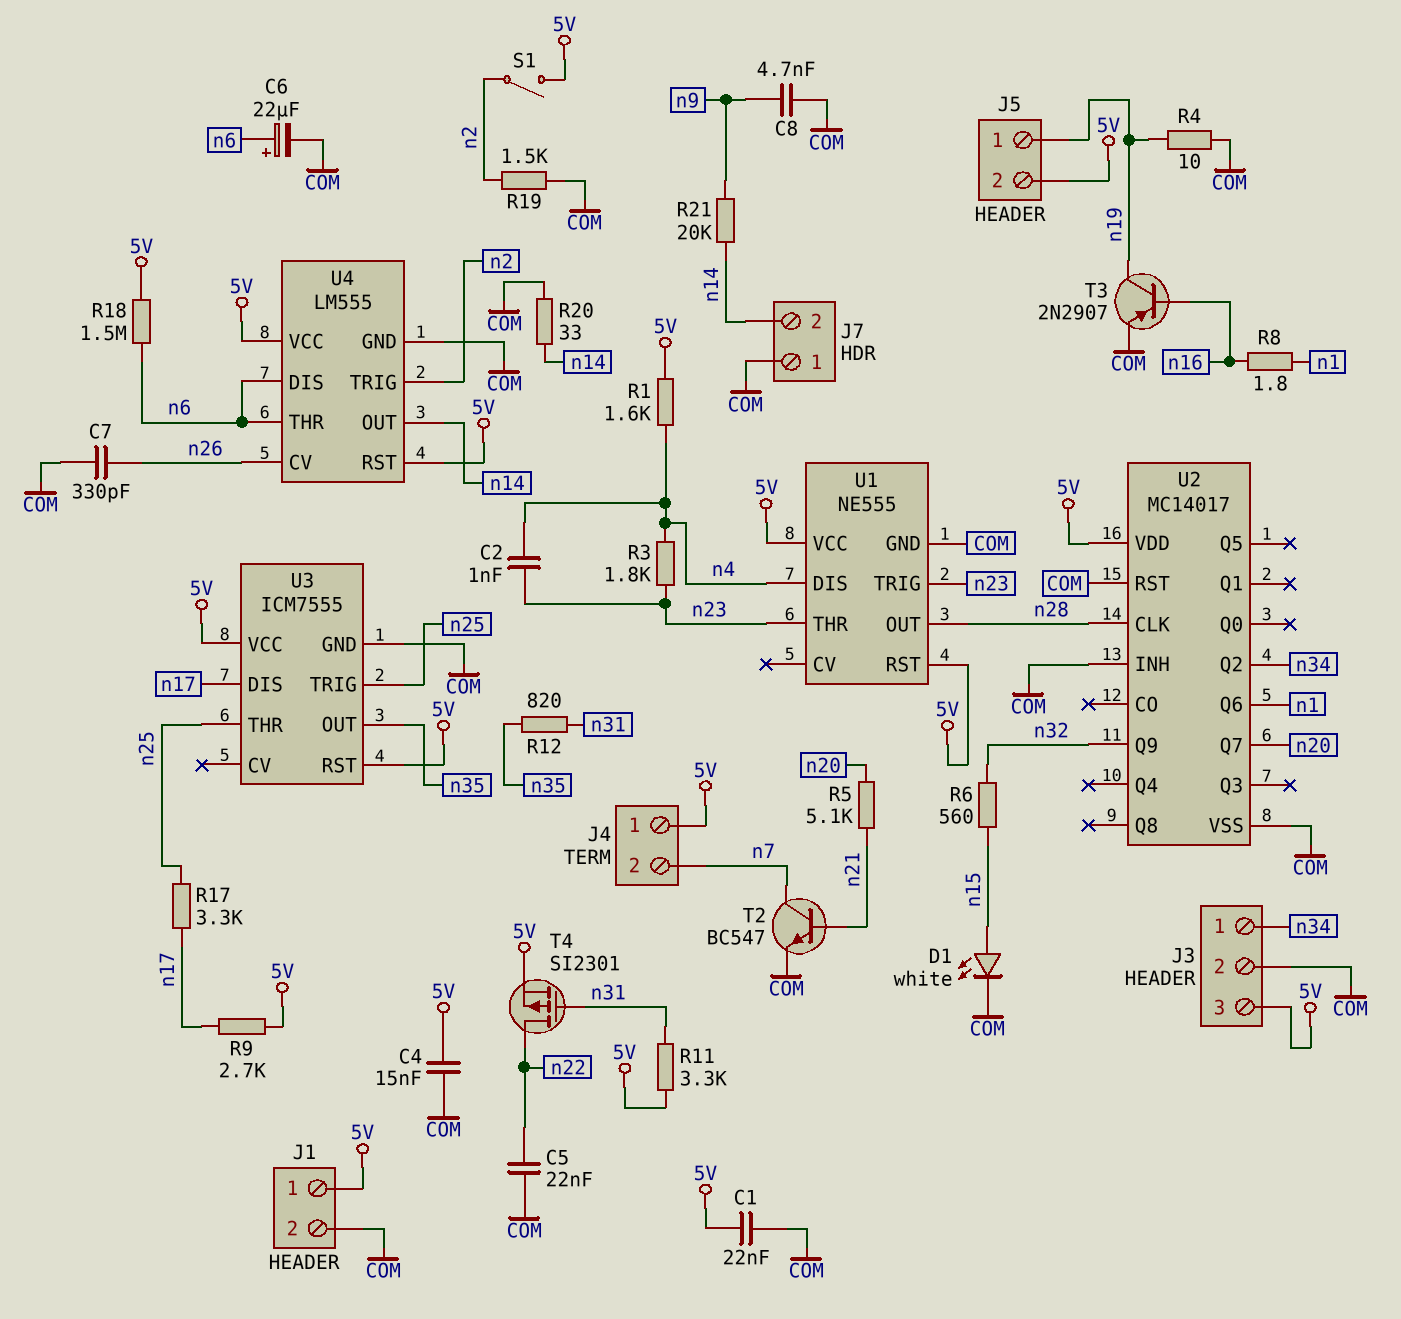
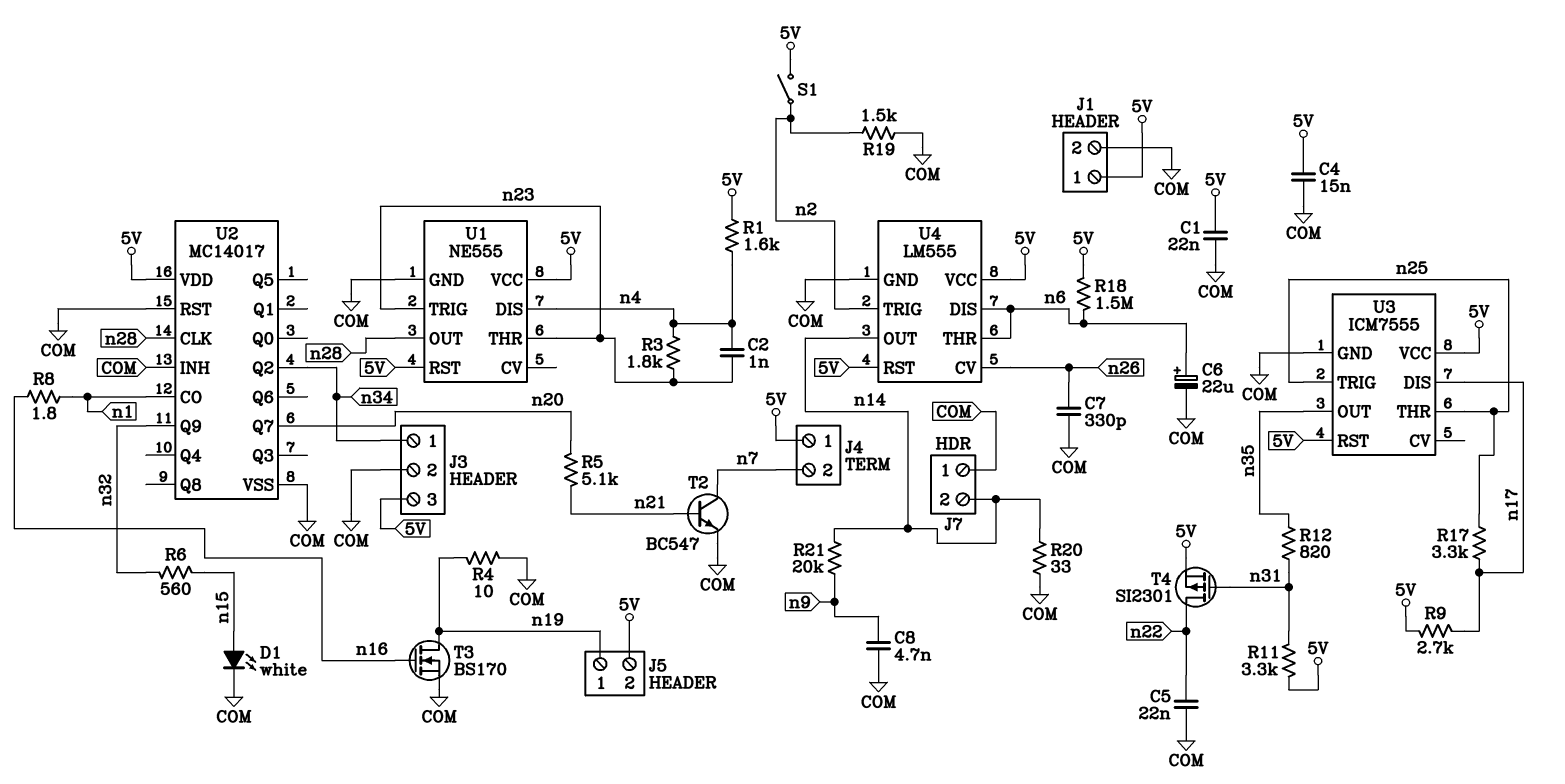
T3: PNP 2N2907 (B n16, C n19, E COM) -> NMOS BS170 (G n16, D n19, S COM)
U2 pin CO: none -> n1
U2 pin Q6: n1 -> none

